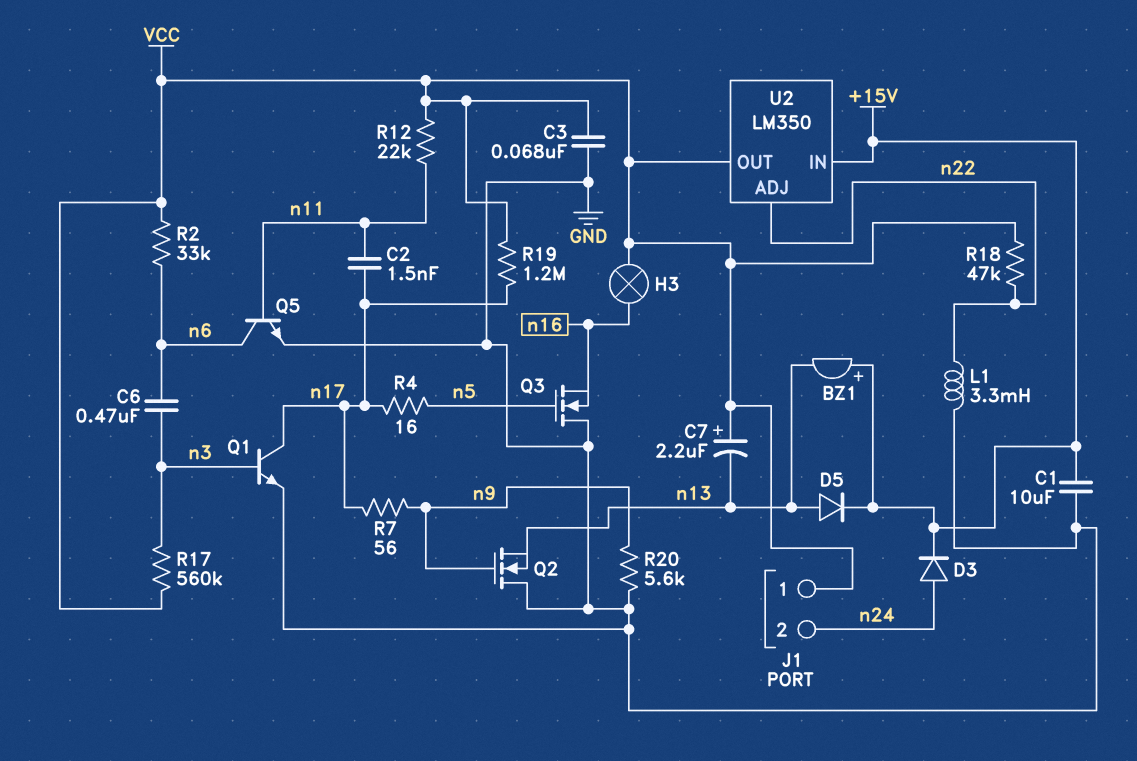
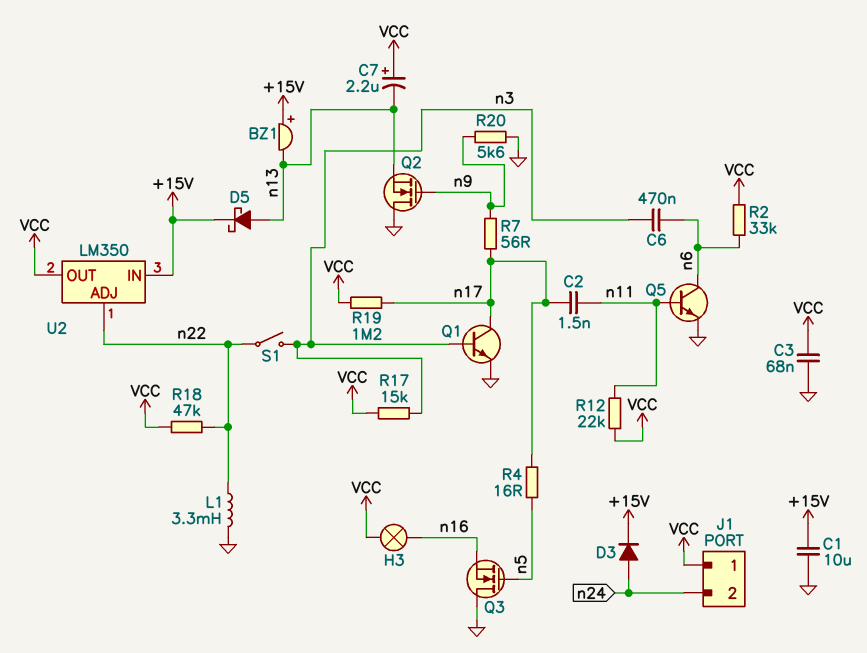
D5: diode (A n13, K +15V) -> schottky (A n13, K +15V)
R17: 560k (VCC, n3) -> 15k (VCC, n3)
S1: none -> switch (n3, n22)

